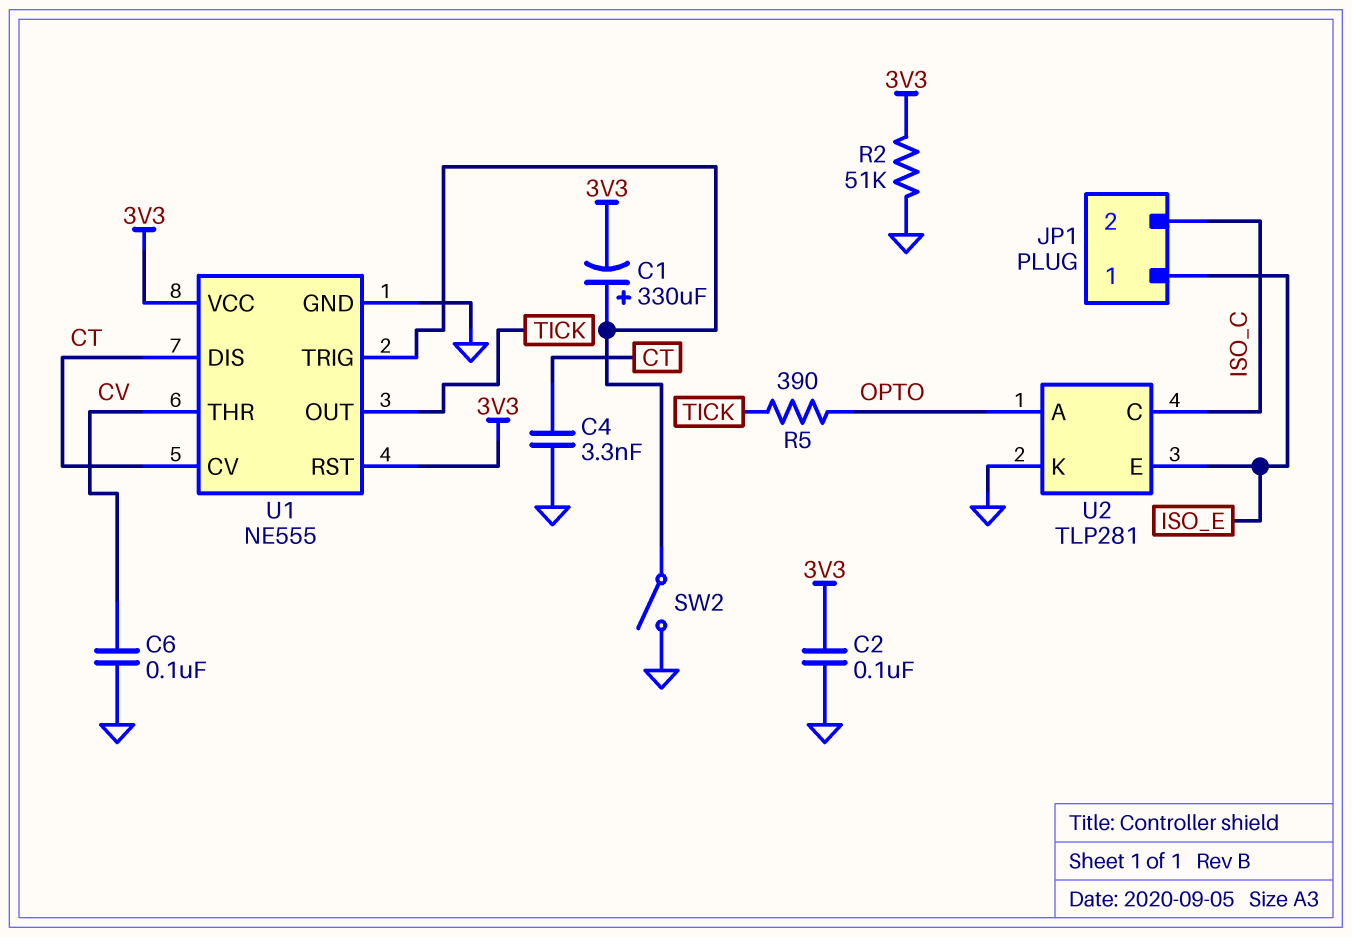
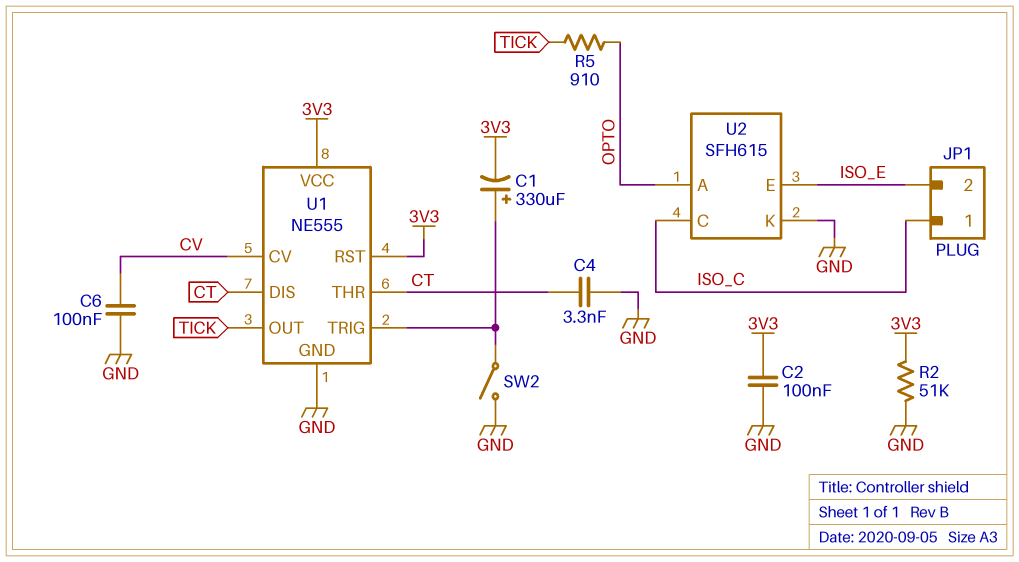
JP1 pin 1: ISO_E -> ISO_C
JP1 pin 2: ISO_C -> ISO_E
R5: 390 (OPTO, TICK) -> 910 (OPTO, TICK)
U1 pin CV: CT -> CV
U1 pin THR: CV -> CT
U2: TLP281 -> SFH615

